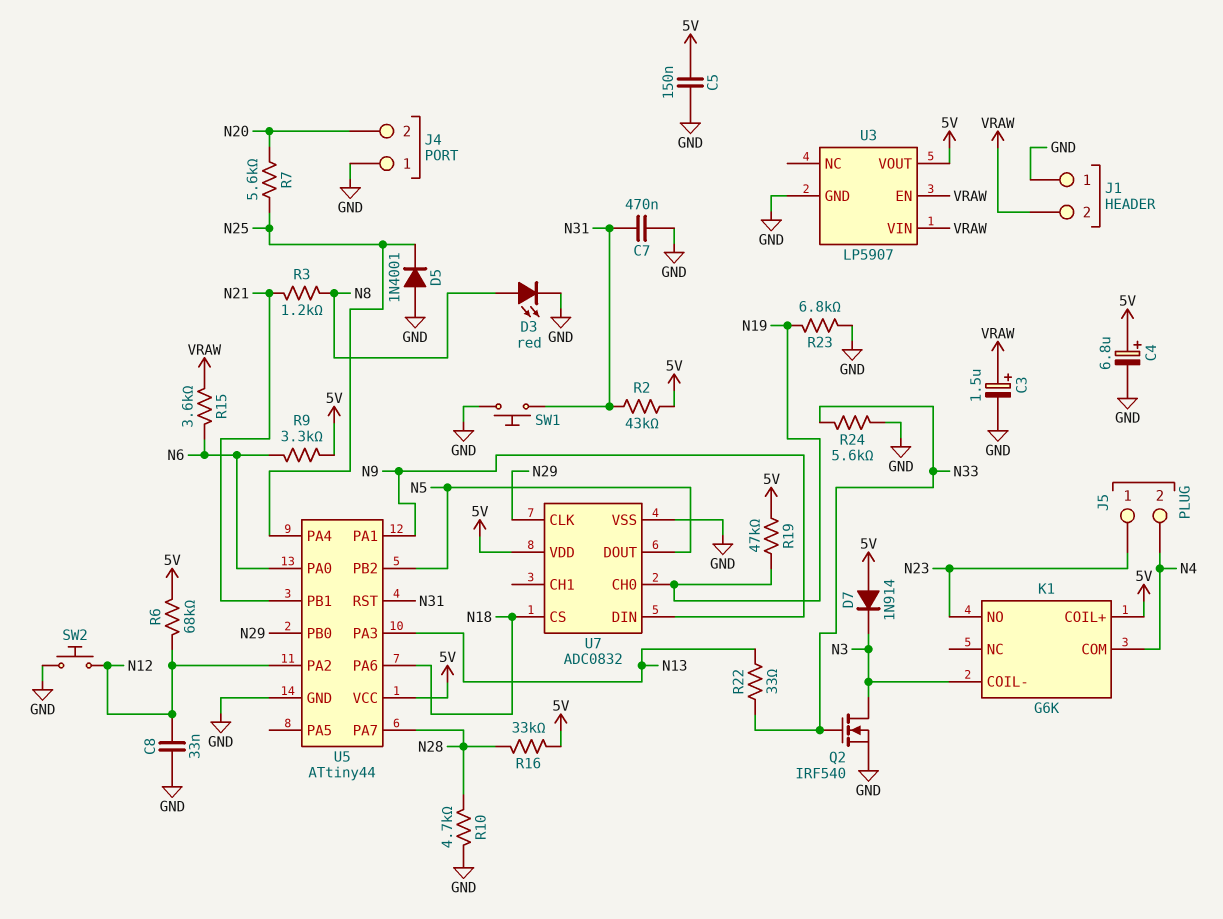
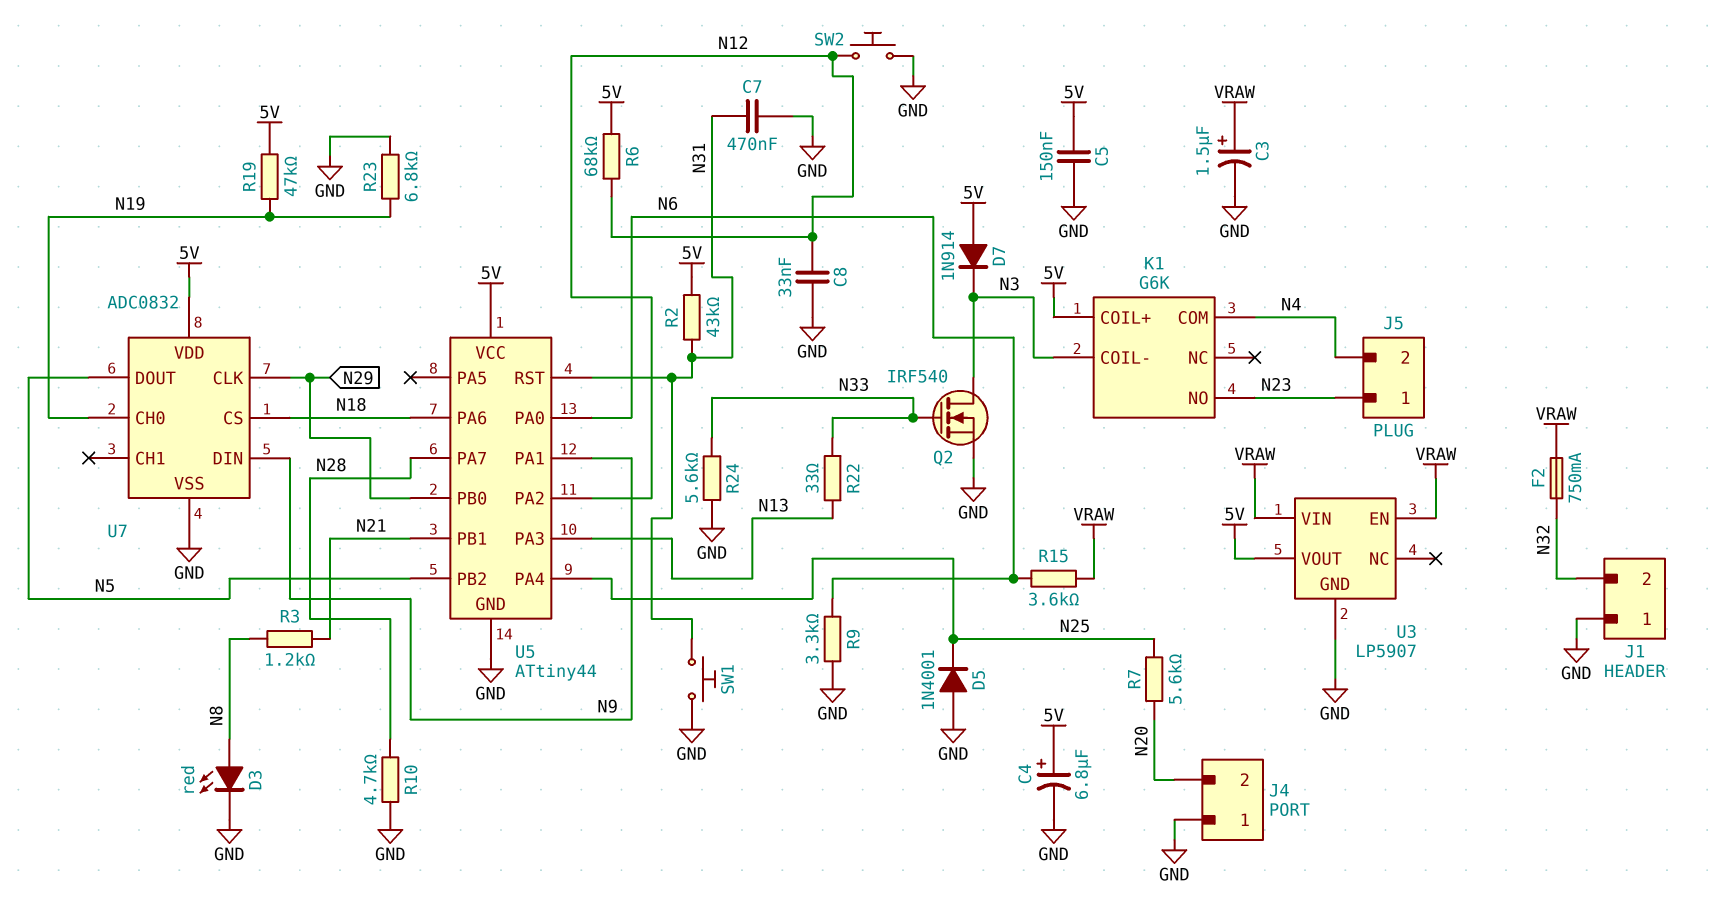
F2: none -> 750mA (N32, VRAW)
J1 pin 2: VRAW -> N32
R9: 3.3k (5V, N6) -> 3.3k (GND, N6)
R16: 33k (5V, N28) -> none

